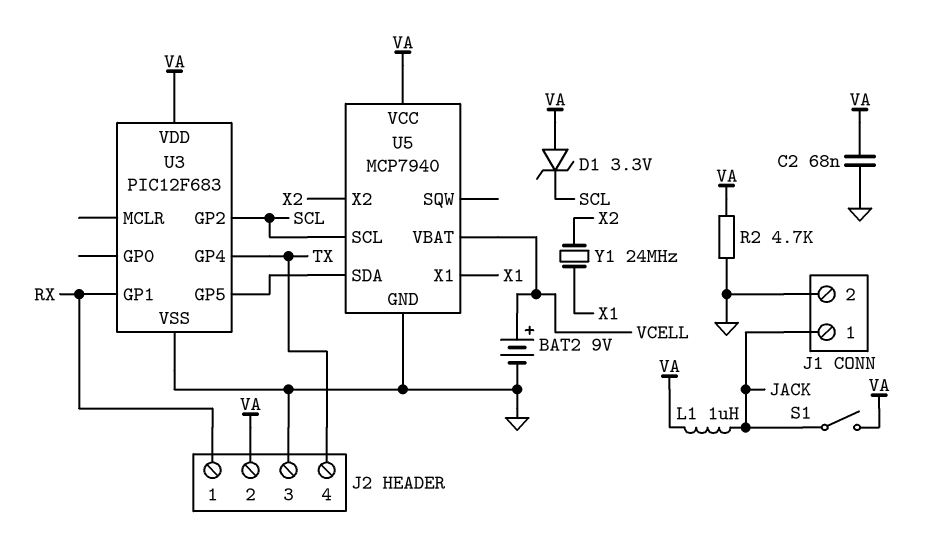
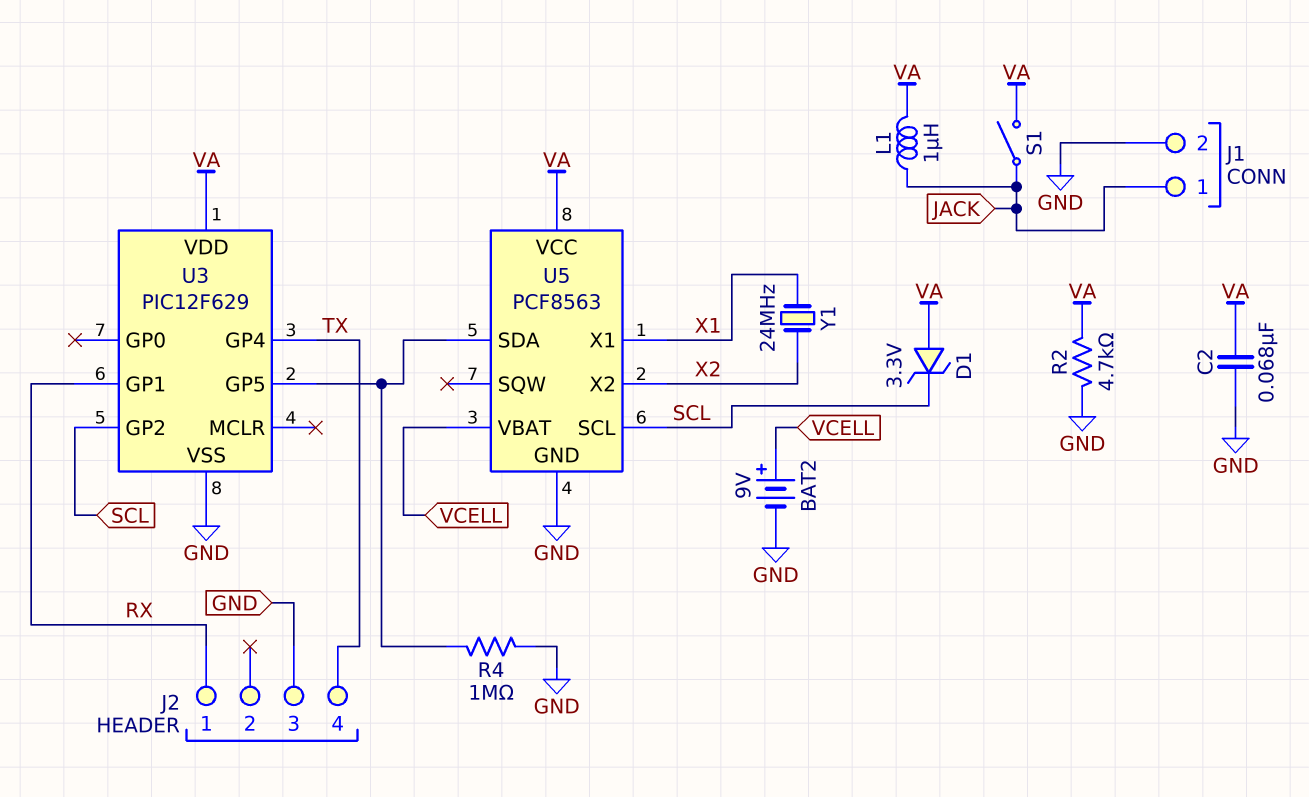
J2 pin 2: VA -> none
R4: none -> 1M (GND, U3/GP5)
U3: PIC12F683 -> PIC12F629
U5: MCP7940 -> PCF8563

